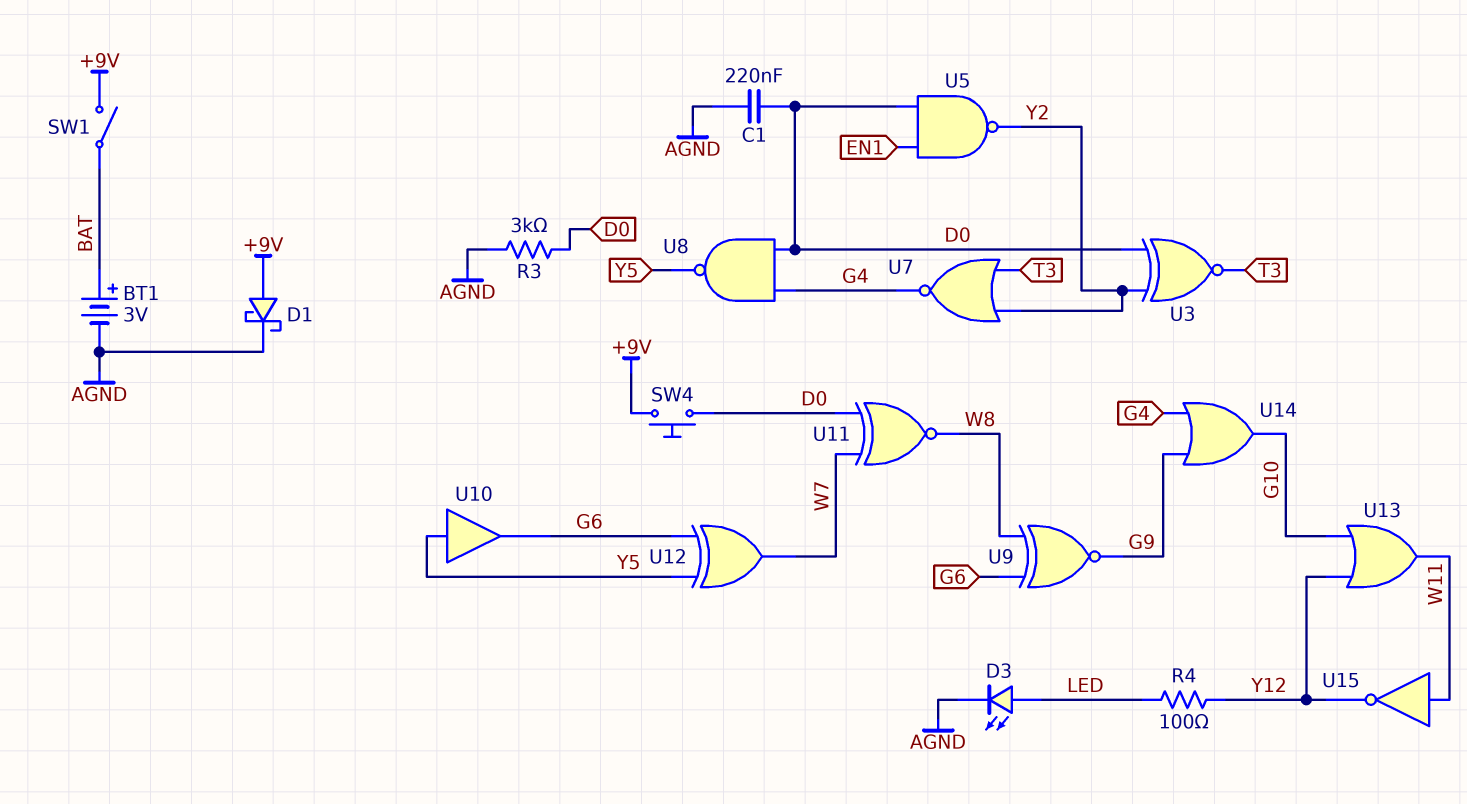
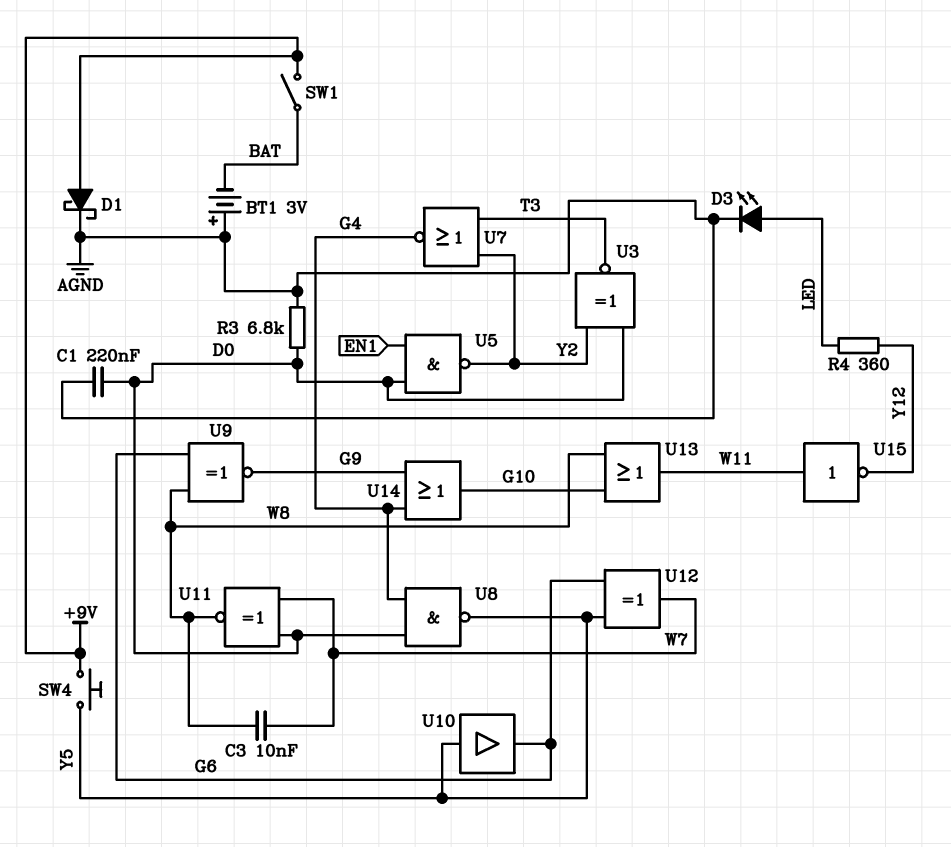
BT1: 3V (plus BAT, minus AGND) -> 3V (plus AGND, minus BAT)
C3: none -> 10nF (W7, W8)
R3: 3k (AGND, D0) -> 6.8k (AGND, D0)
R4: 100 (LED, Y12) -> 360 (LED, Y12)
SW4: button (+9V, D0) -> button (+9V, Y5)
U13: OR (in G10, in Y12, out W11) -> OR (in G10, in W8, out W11)

